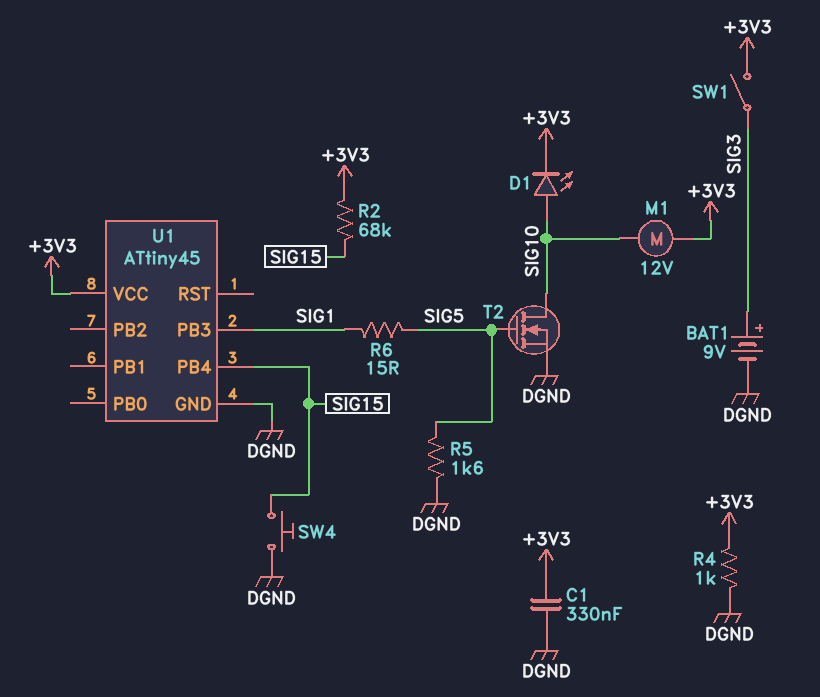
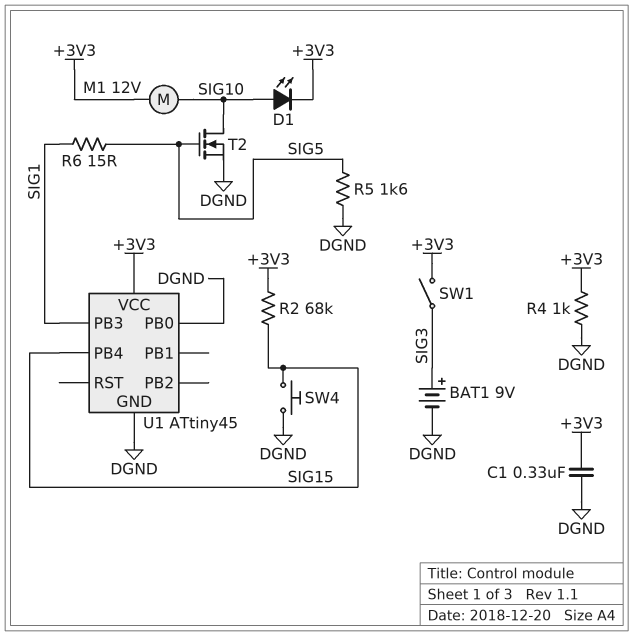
U1 pin PB0: none -> DGND

